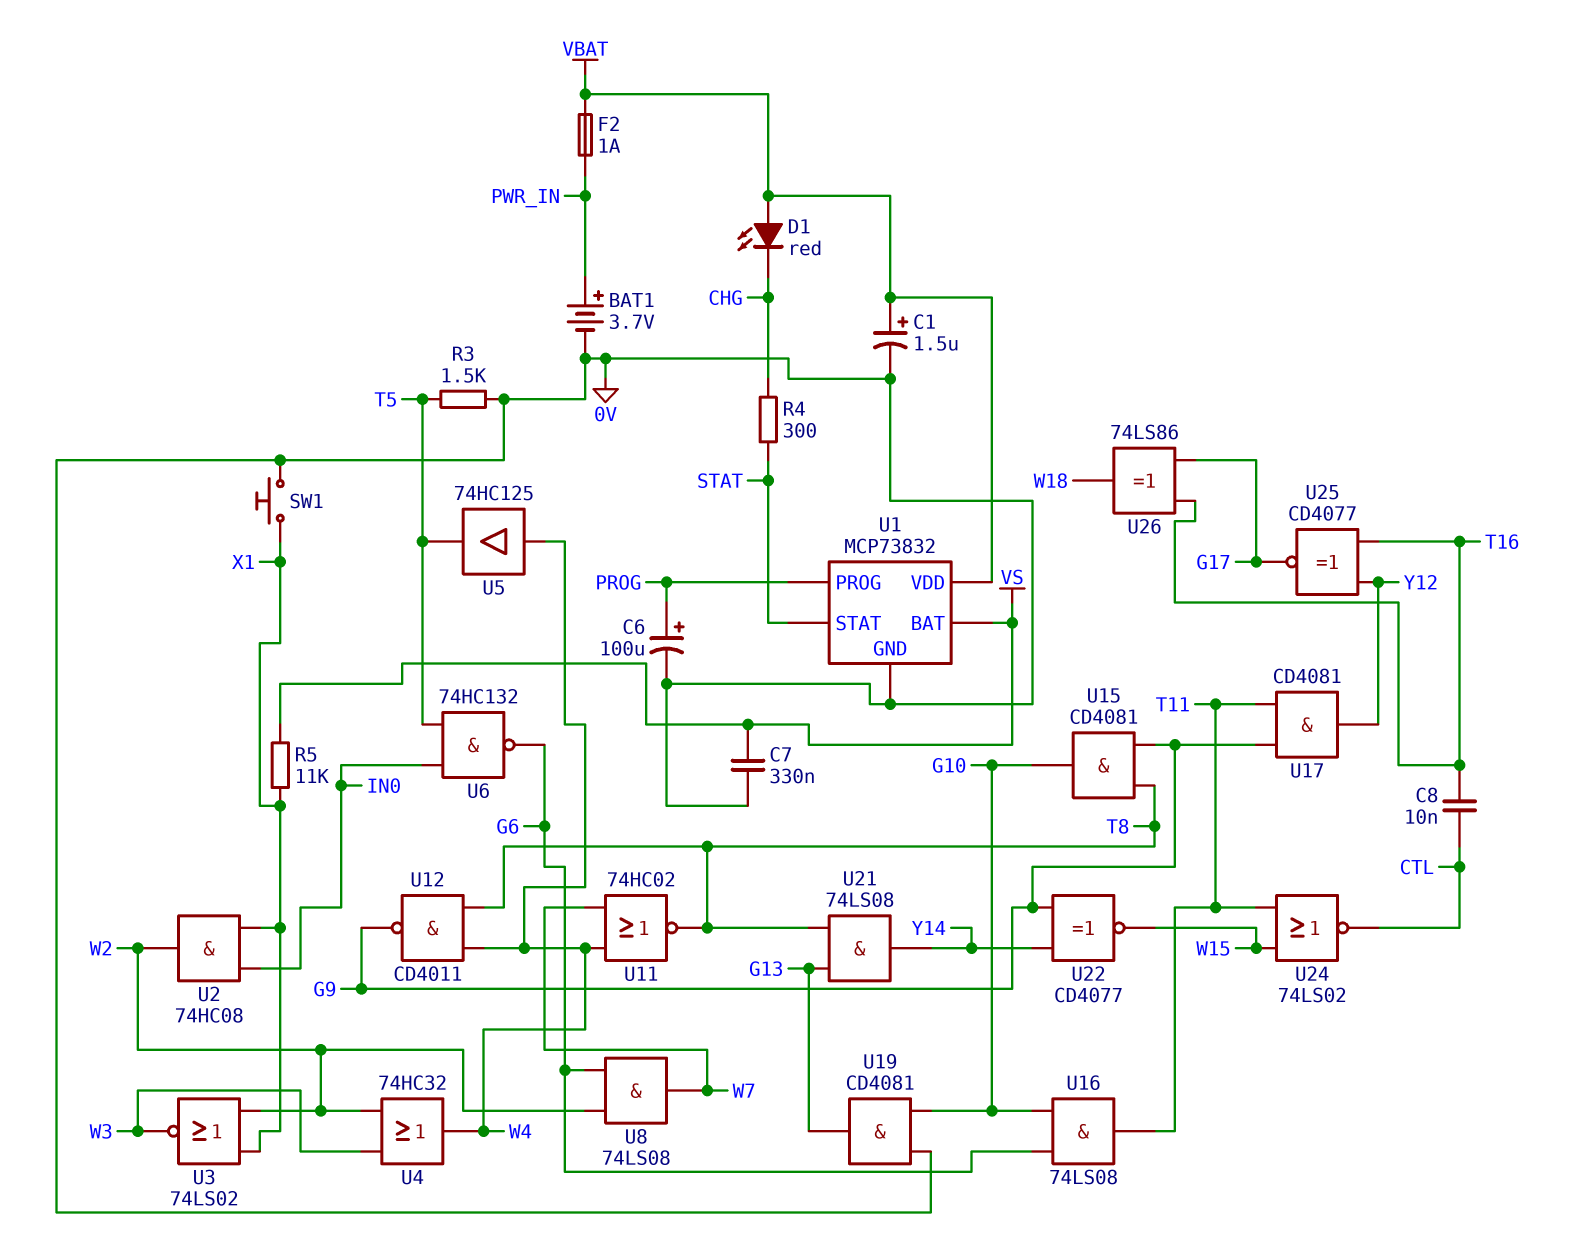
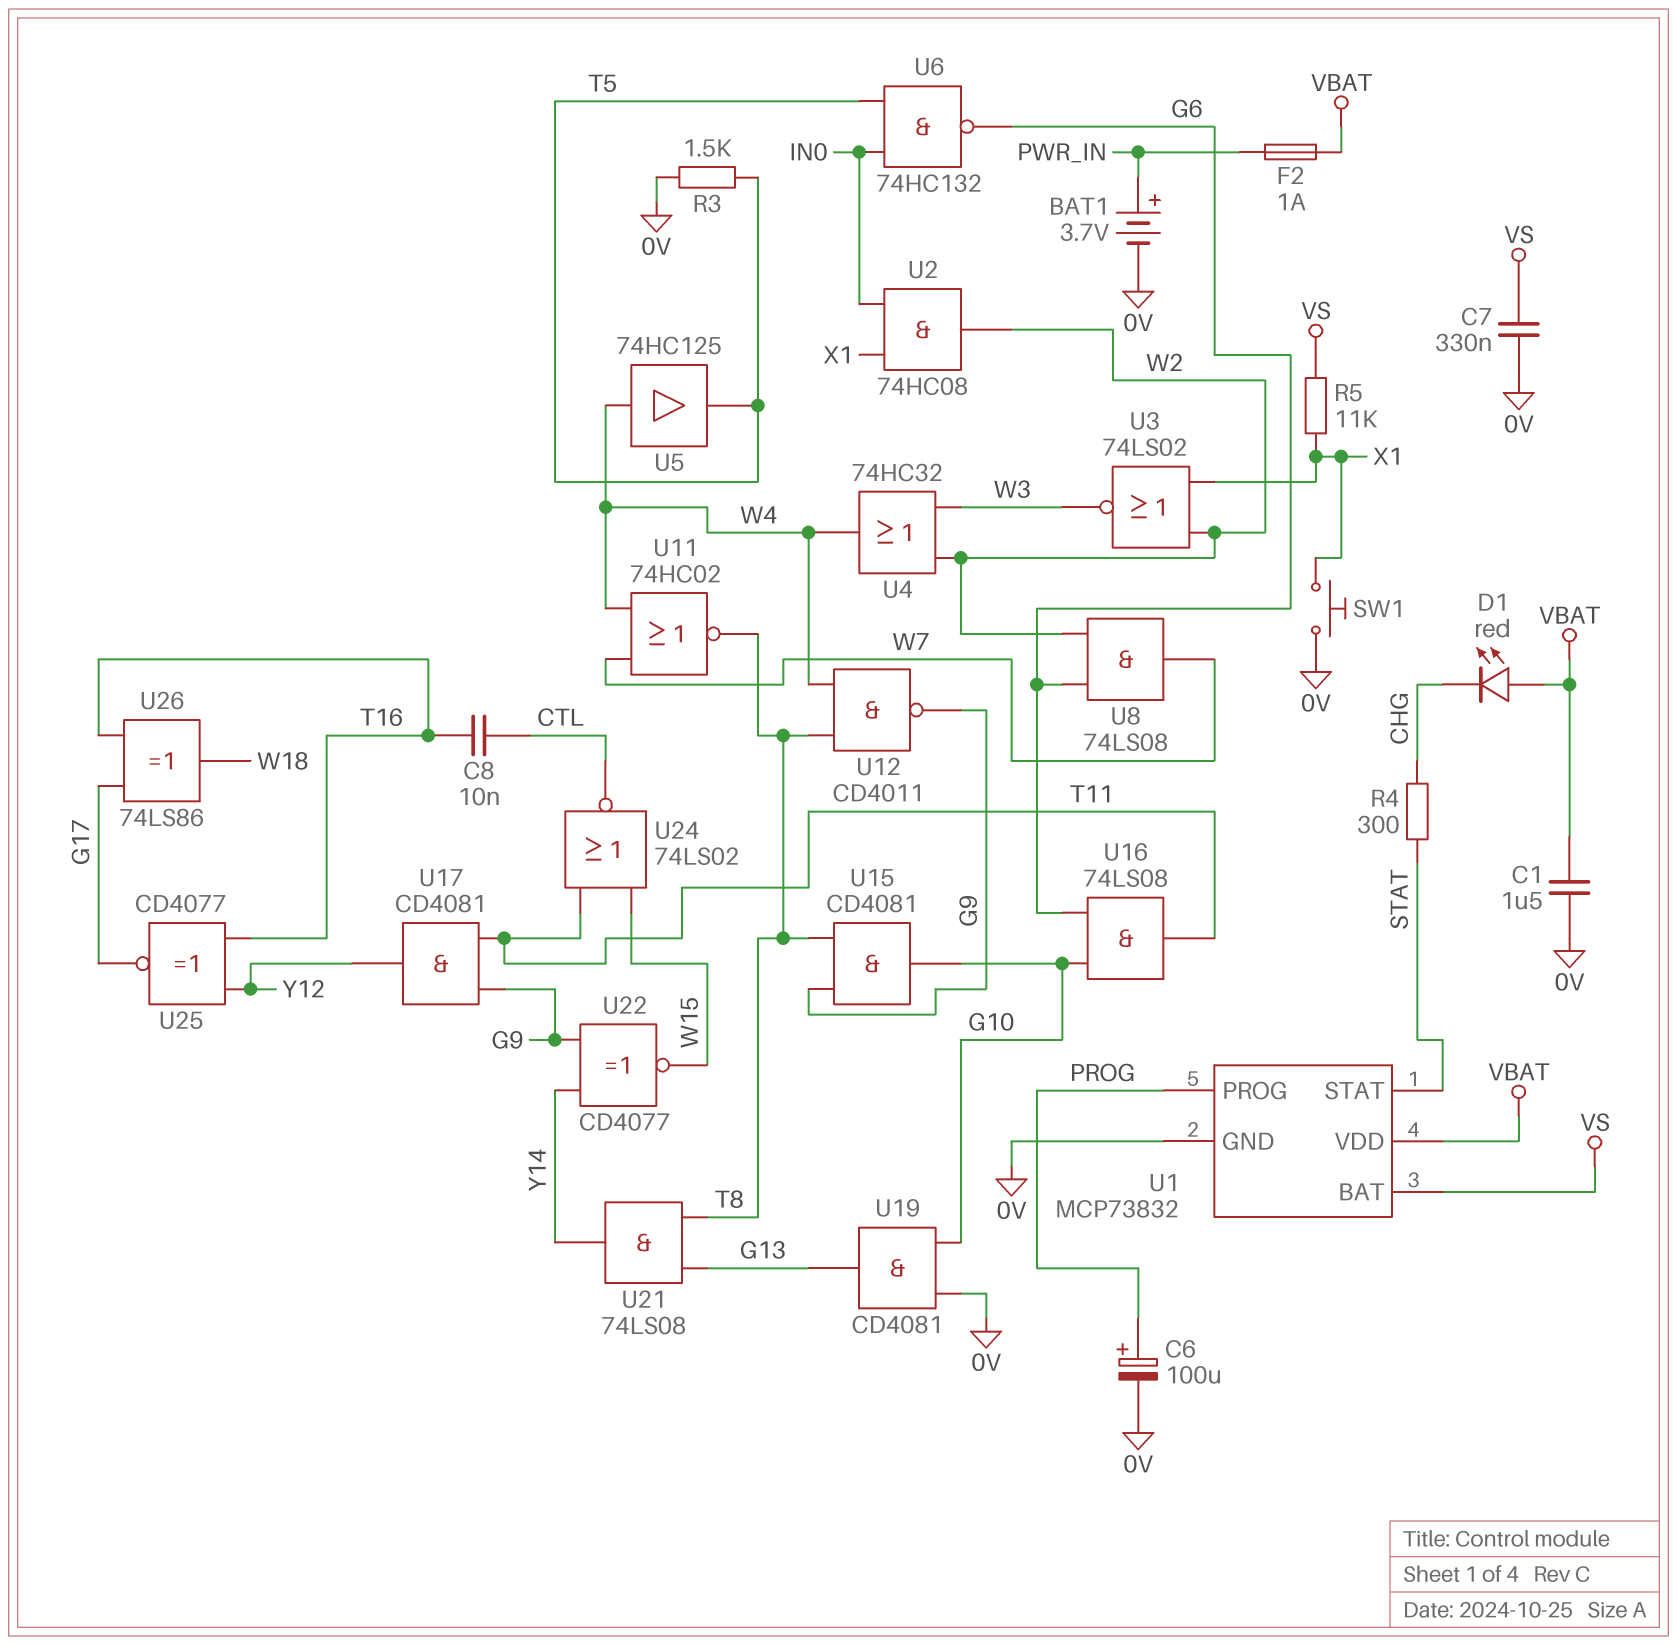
C1: 1.5uF (plus VBAT, minus 0V) -> 1.5uF (0V, VBAT)

